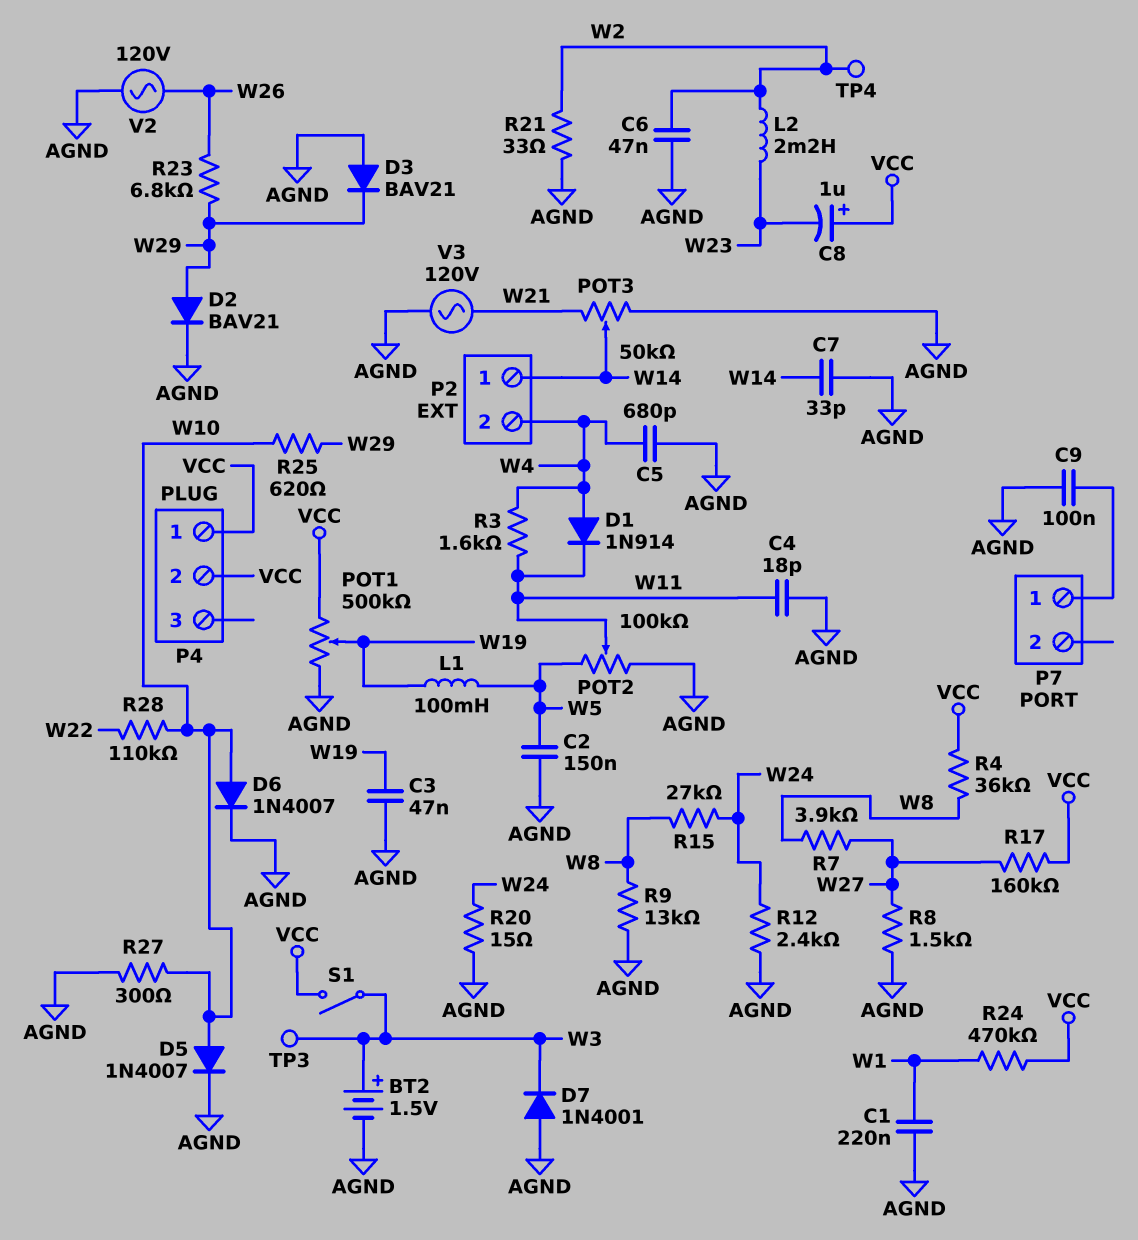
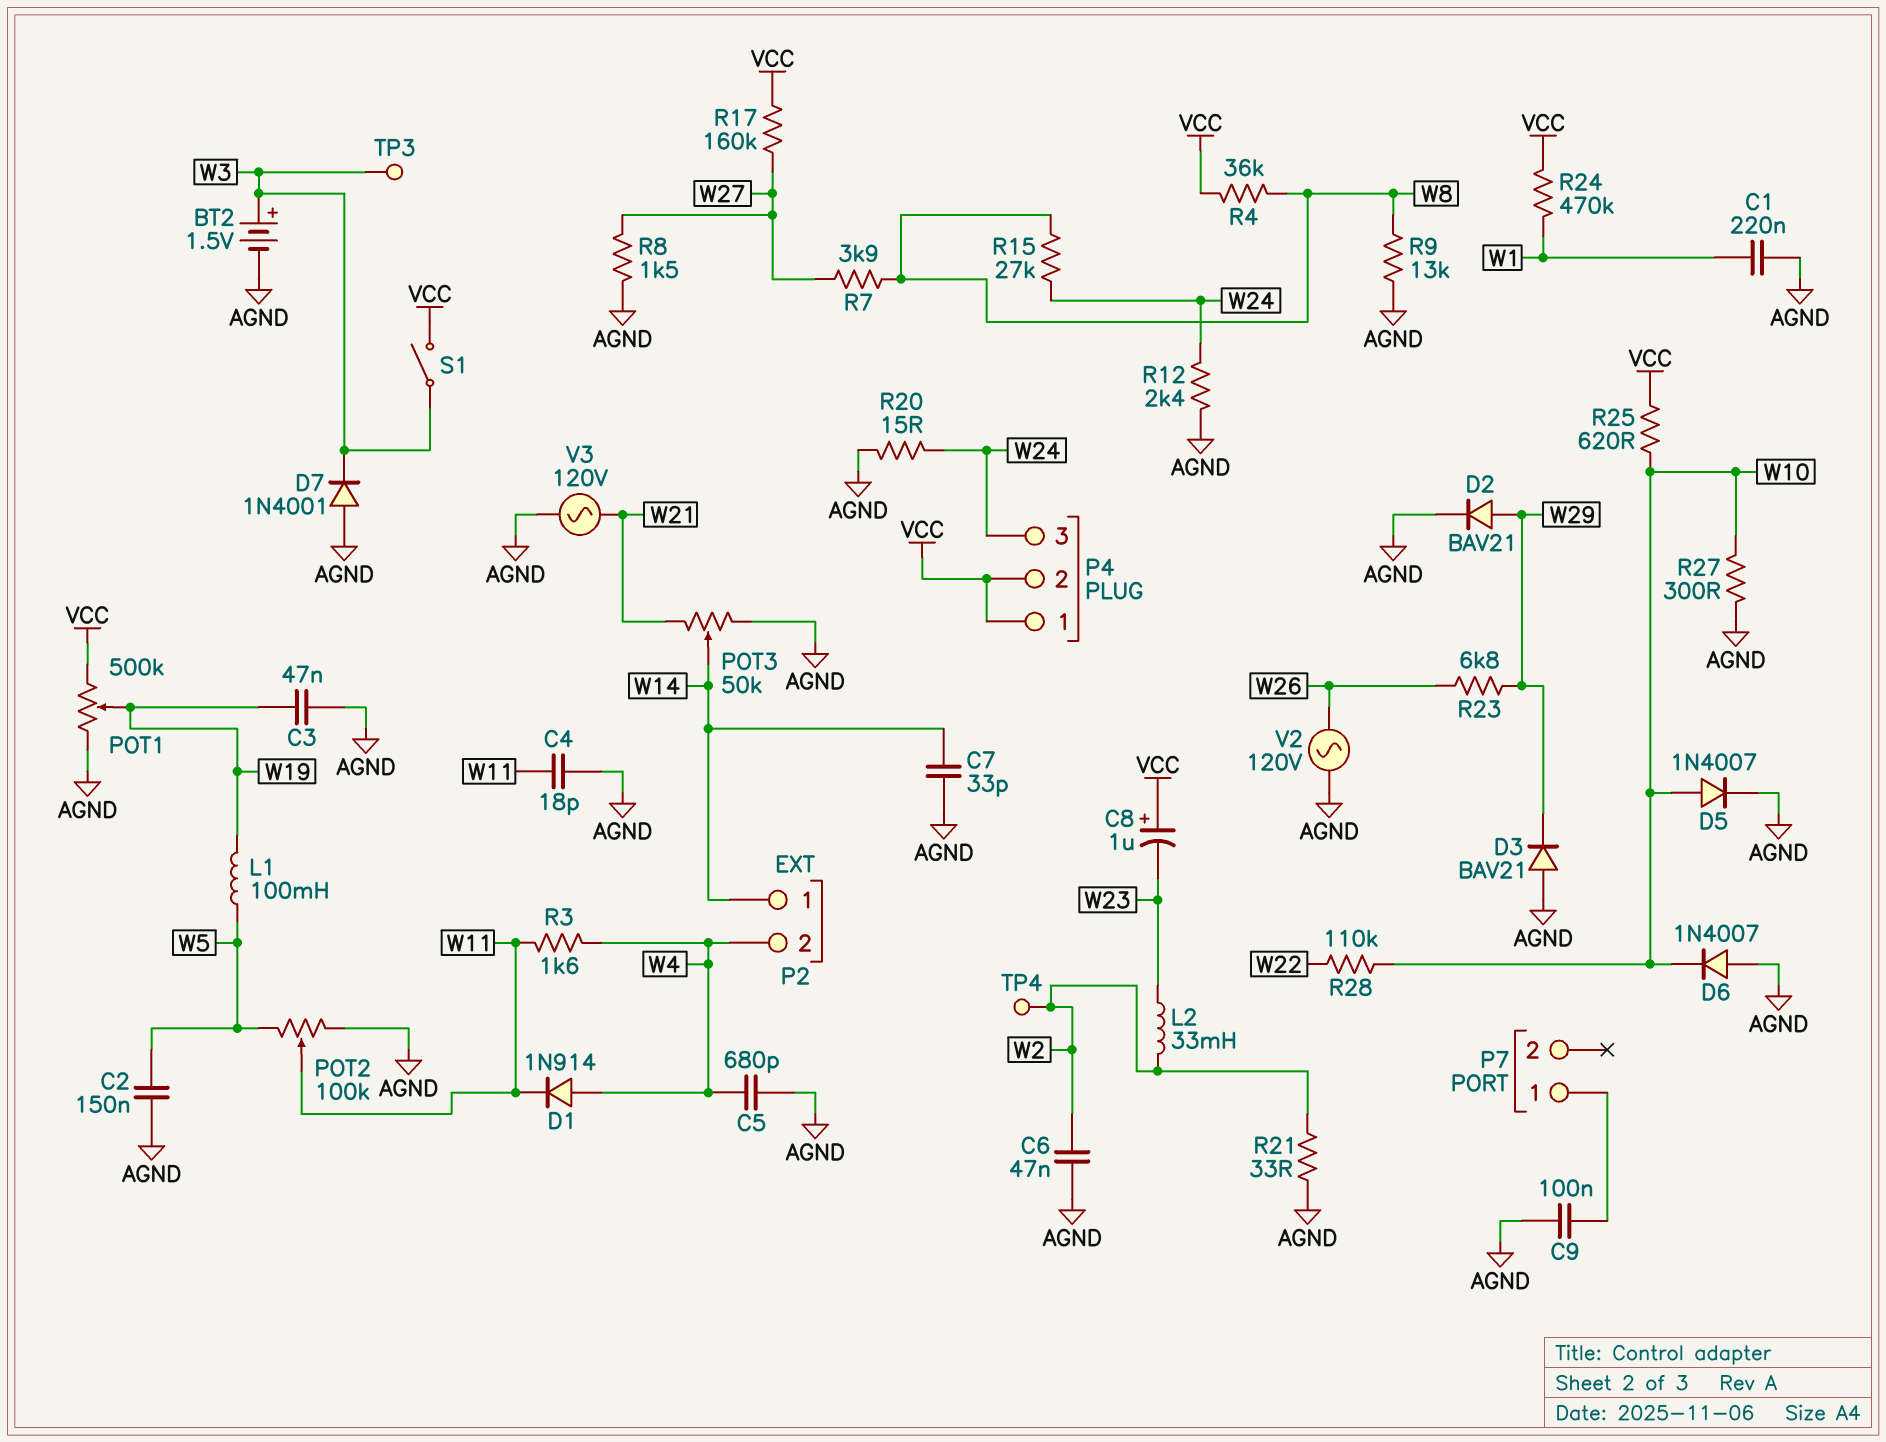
D6: diode 1N4007 (A W10, K AGND) -> diode 1N4007 (A AGND, K W10)
L2: 2.2mH (W2, W23) -> 33mH (W2, W23)
P4 pin 3: none -> W24
R25: 620 (W10, W29) -> 620 (VCC, W10)

